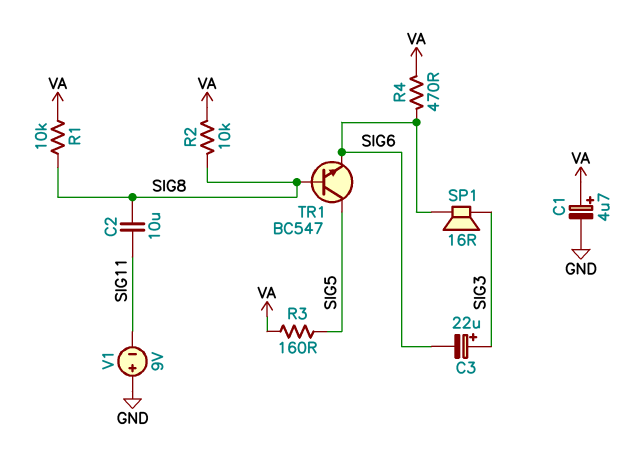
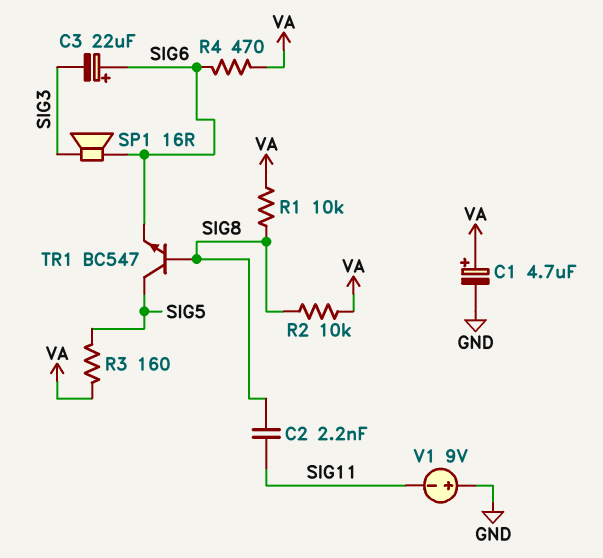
C2: 10uF (SIG8, SIG11) -> 2.2nF (SIG8, SIG11)
C3: 22uF (plus SIG3, minus SIG6) -> 22uF (plus SIG6, minus SIG3)

